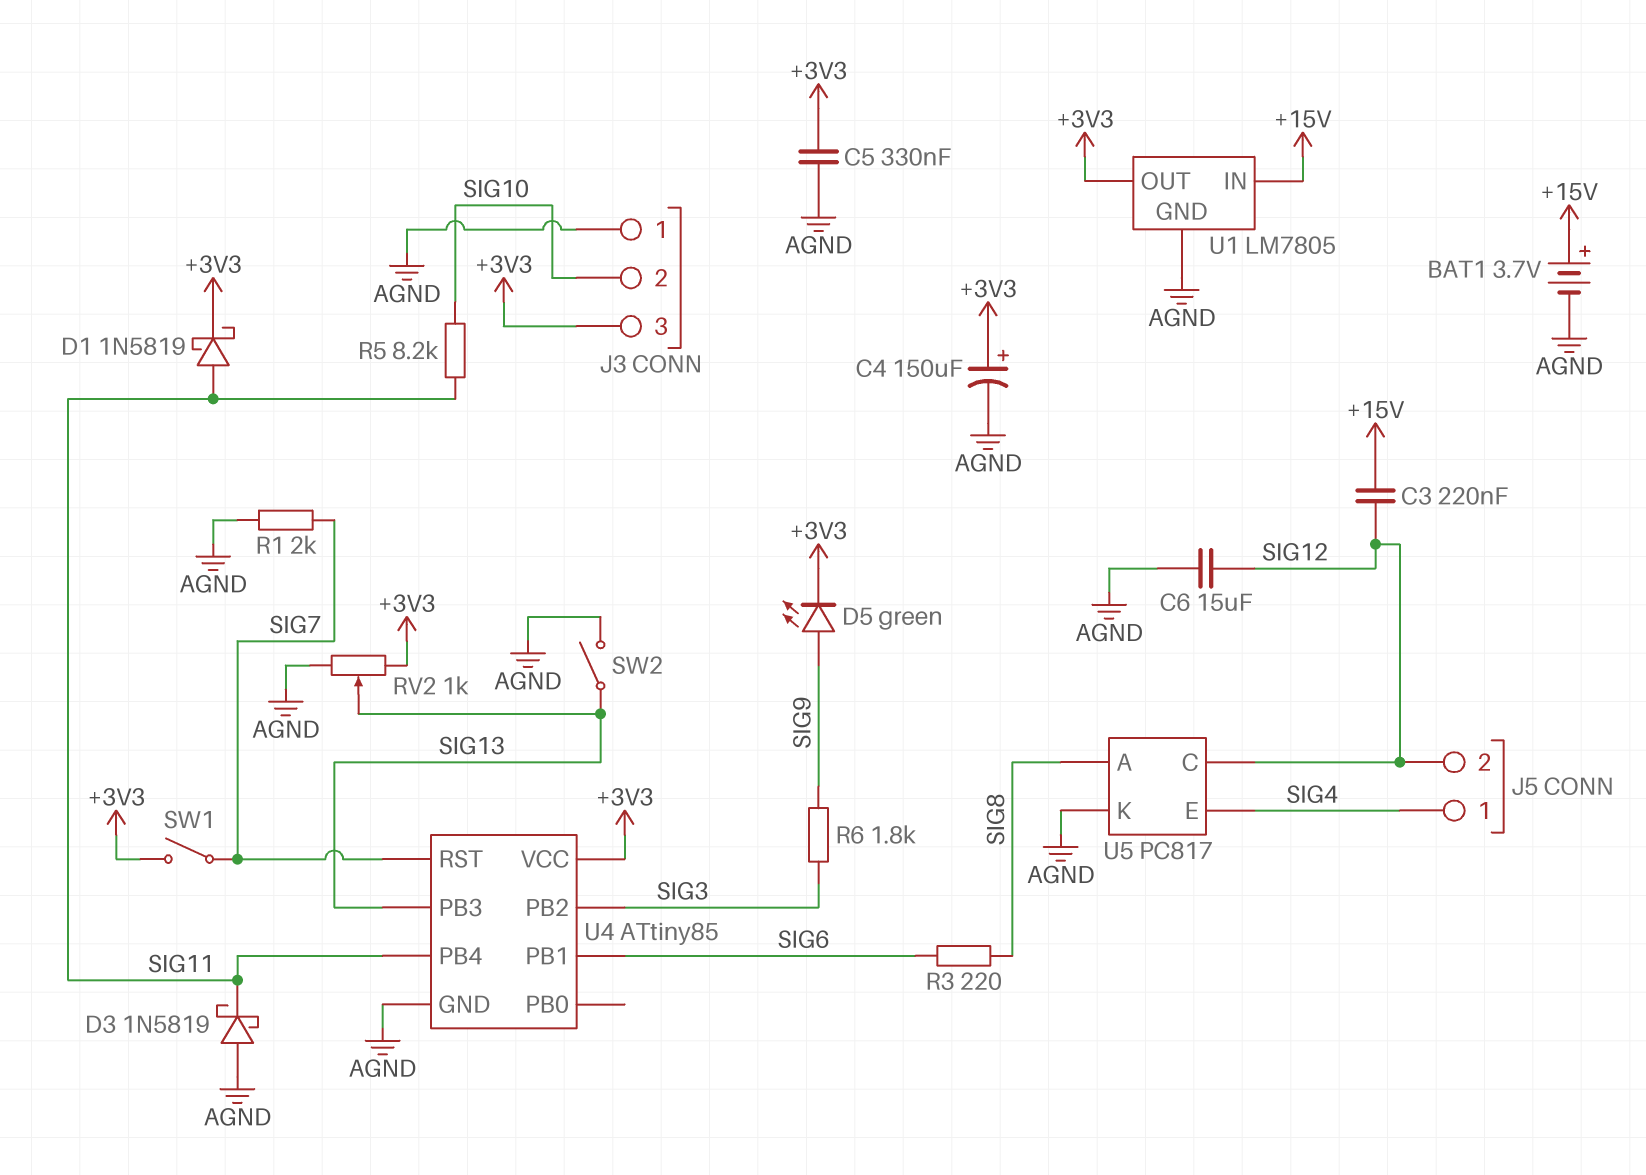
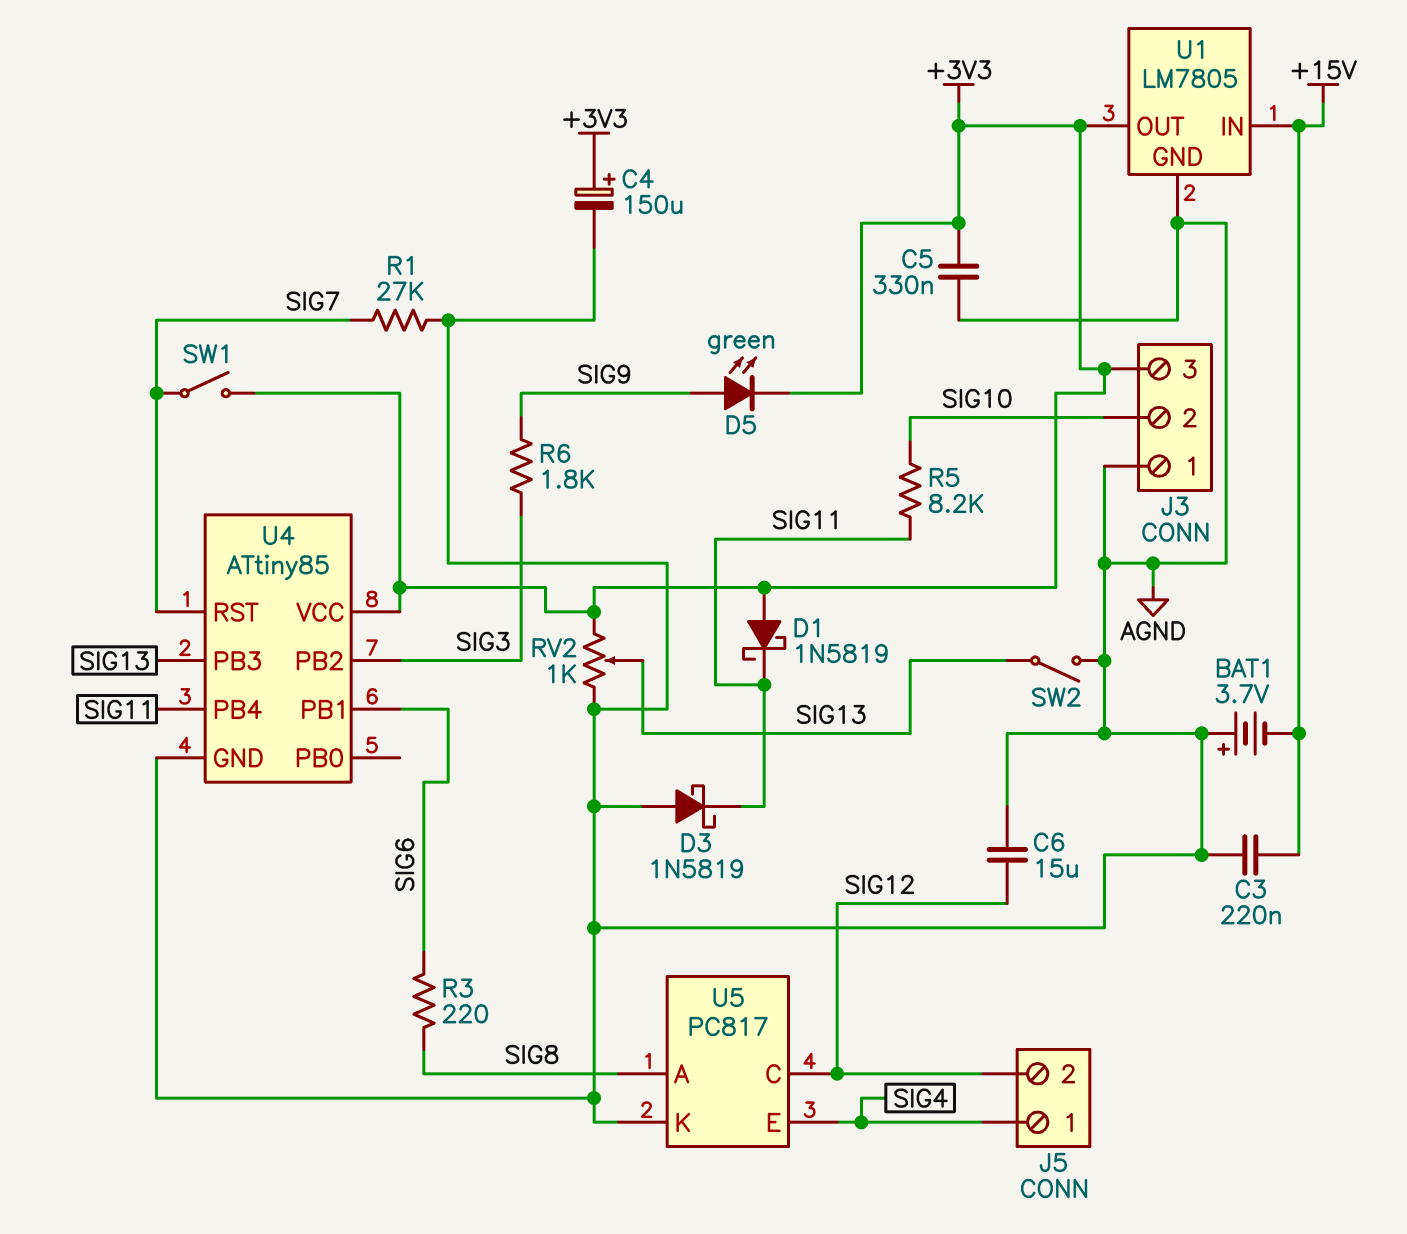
BAT1: 3.7V (plus +15V, minus AGND) -> 3.7V (plus AGND, minus +15V)
C3: 220nF (+15V, SIG12) -> 220nF (+15V, AGND)
D1: schottky 1N5819 (A SIG11, K +3V3) -> schottky 1N5819 (A +3V3, K SIG11)
R1: 2k (AGND, SIG7) -> 27k (AGND, SIG7)

